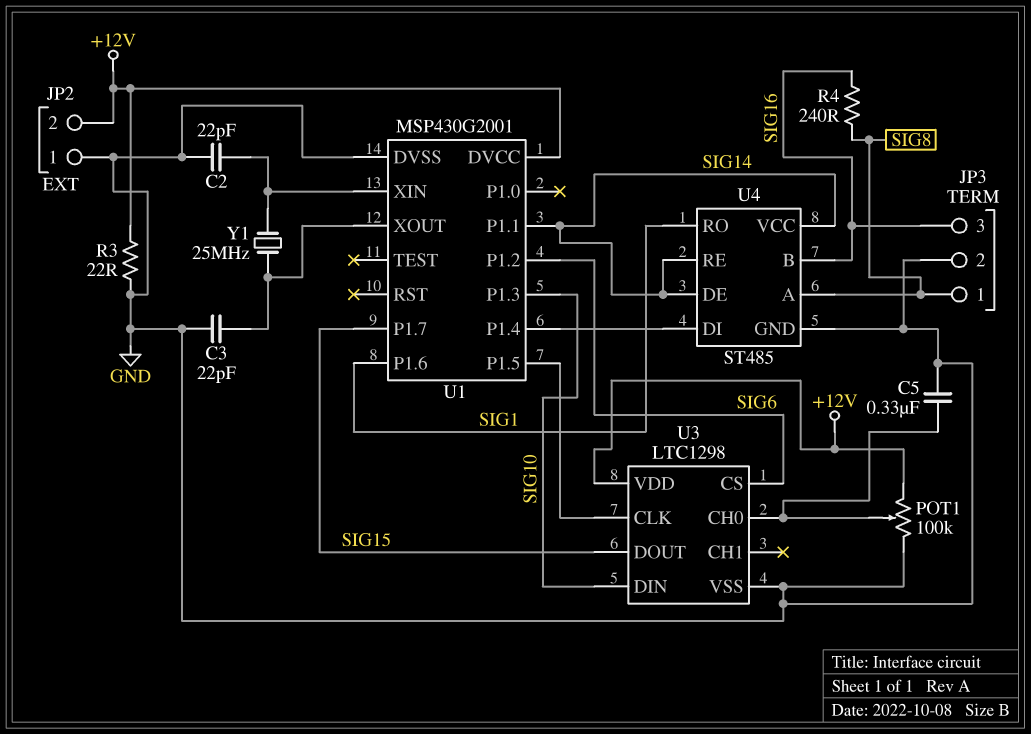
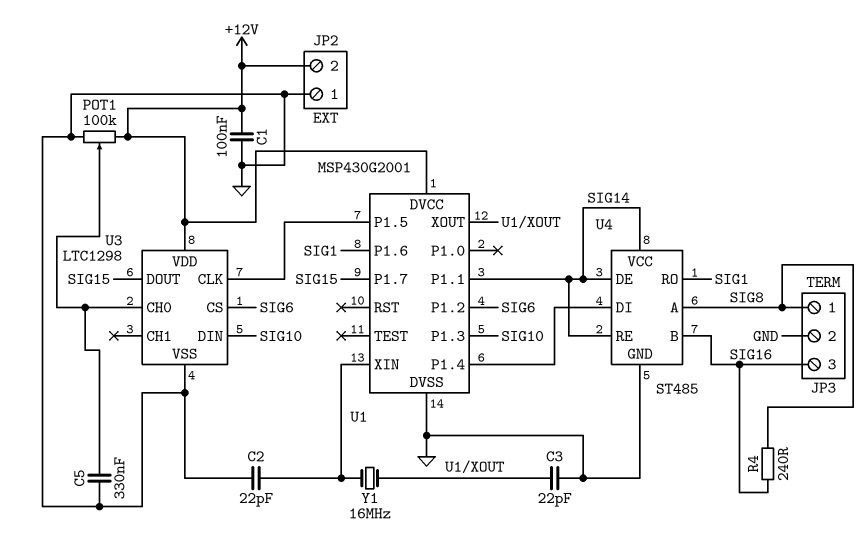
C1: none -> 100nF (+12V, GND)
R3: 22 (+12V, GND) -> none
Y1: 25MHz (U1/XIN, U1/XOUT) -> 16MHz (U1/XIN, U1/XOUT)

